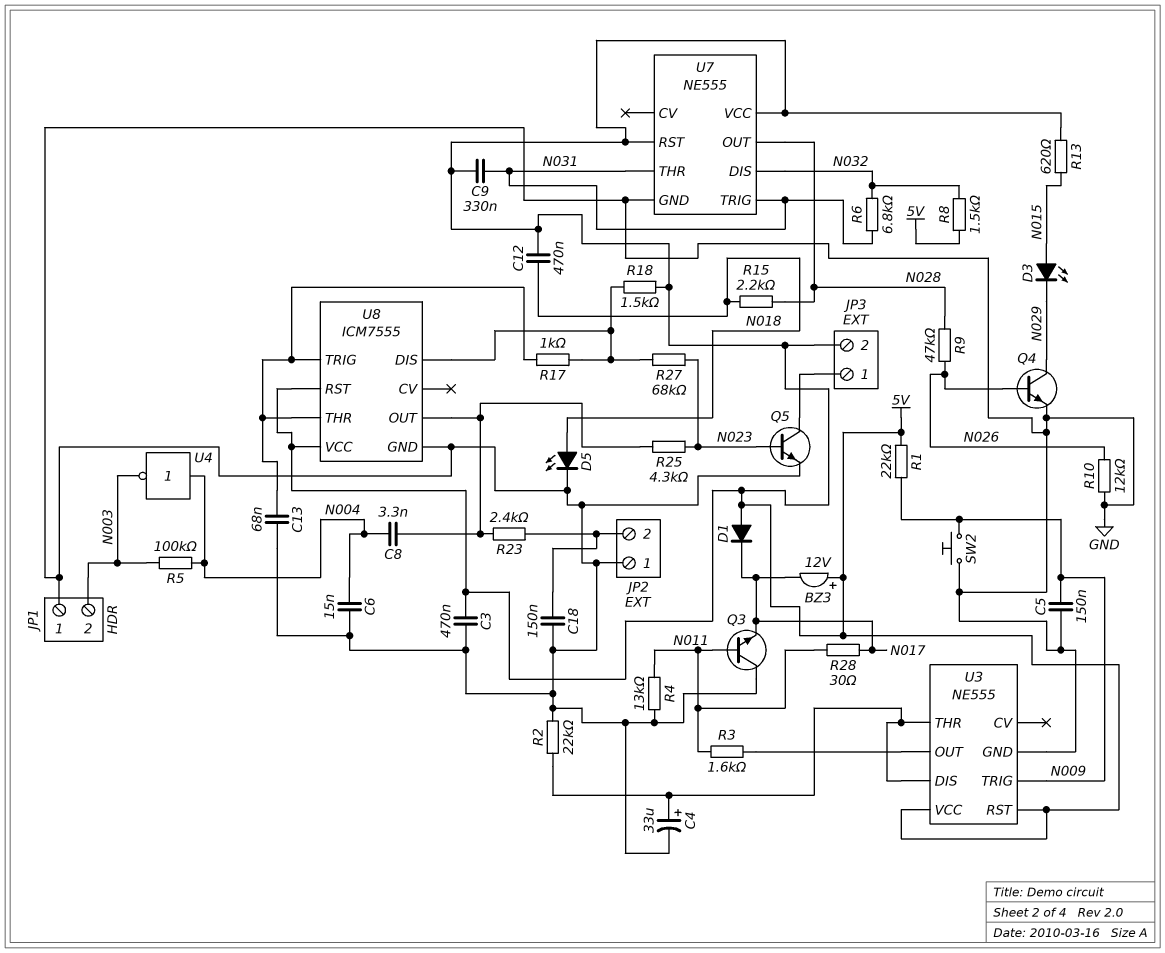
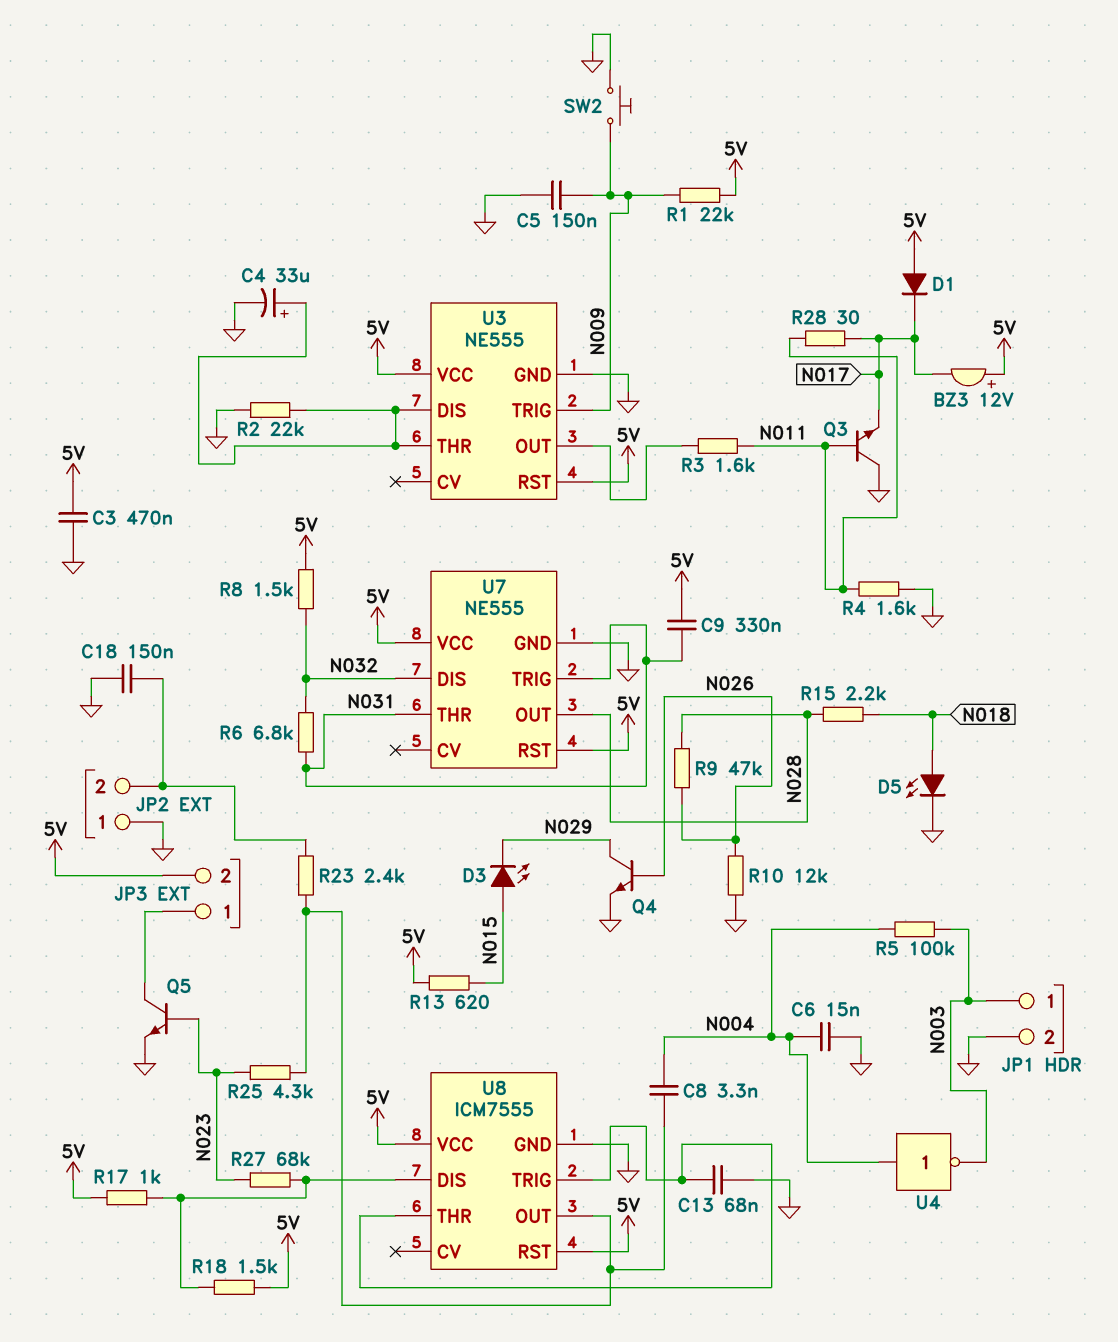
C12: 470nF (5V, N018) -> none
JP1 pin 1: GND -> N003
JP1 pin 2: N003 -> GND
R4: 13k (GND, N011) -> 1.6k (GND, N011)
R17: 1k (U8/DIS, U8/THR) -> 1k (5V, U8/DIS)

